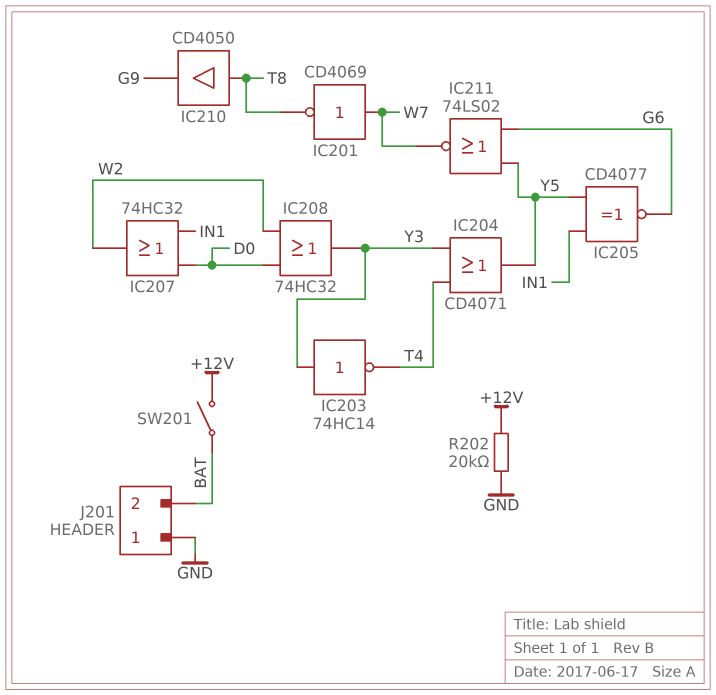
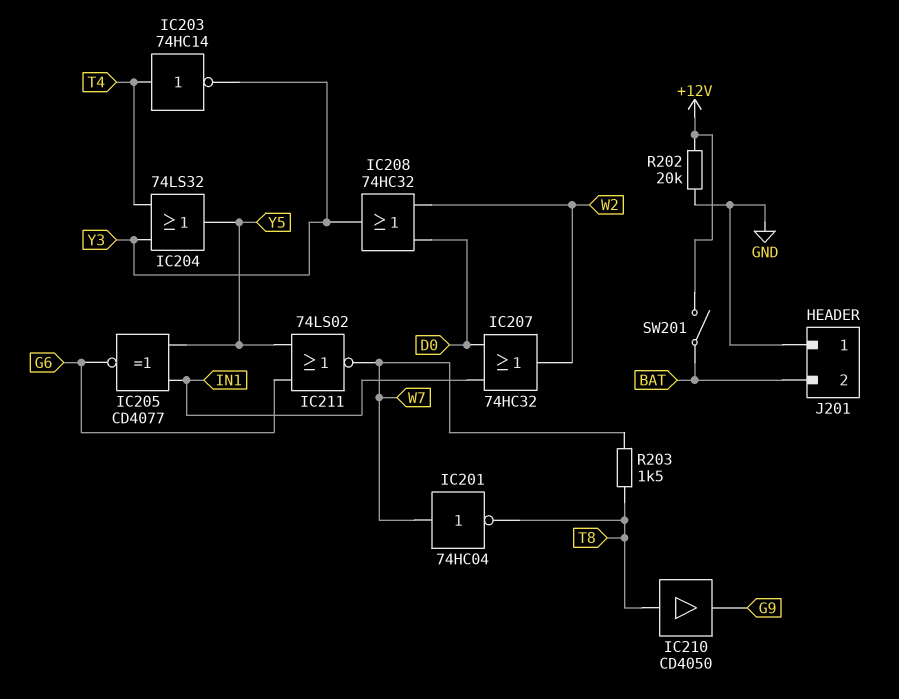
IC201: NOT CD4069 (in W7, out T8) -> NOT 74HC04 (in W7, out T8)
IC203: NOT 74HC14 (in Y3, out T4) -> NOT 74HC14 (in T4, out Y3)
IC204: OR CD4071 (in T4, in Y3, out Y5) -> OR 74LS32 (in T4, in Y3, out Y5)
R203: none -> 1.5k (T8, W7)

